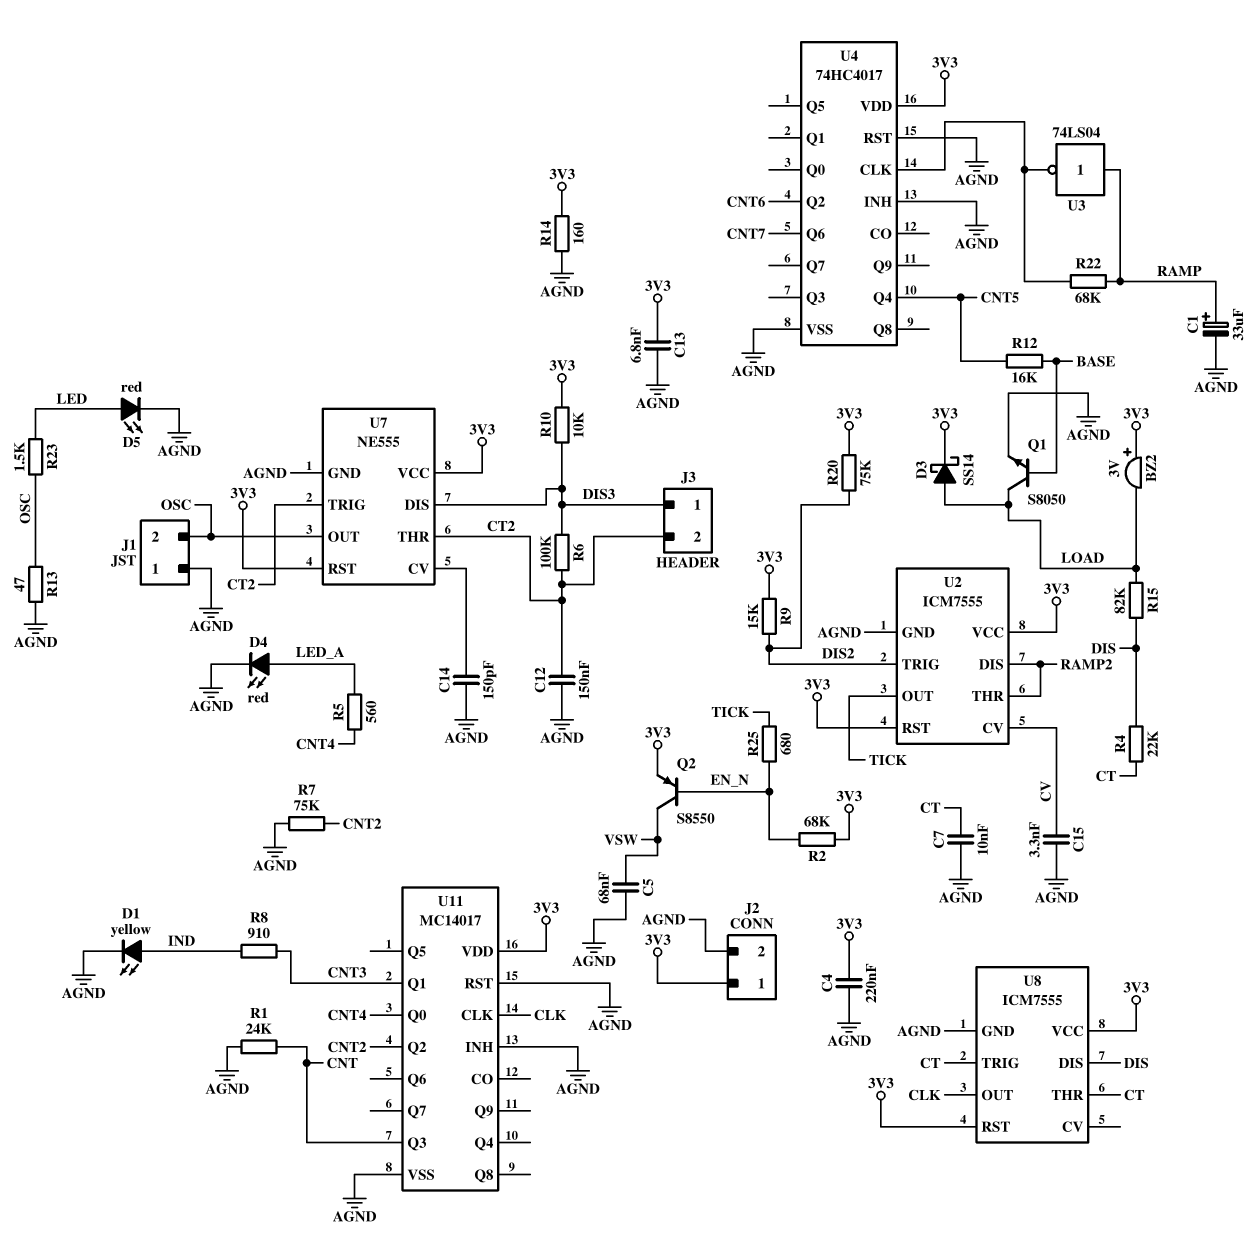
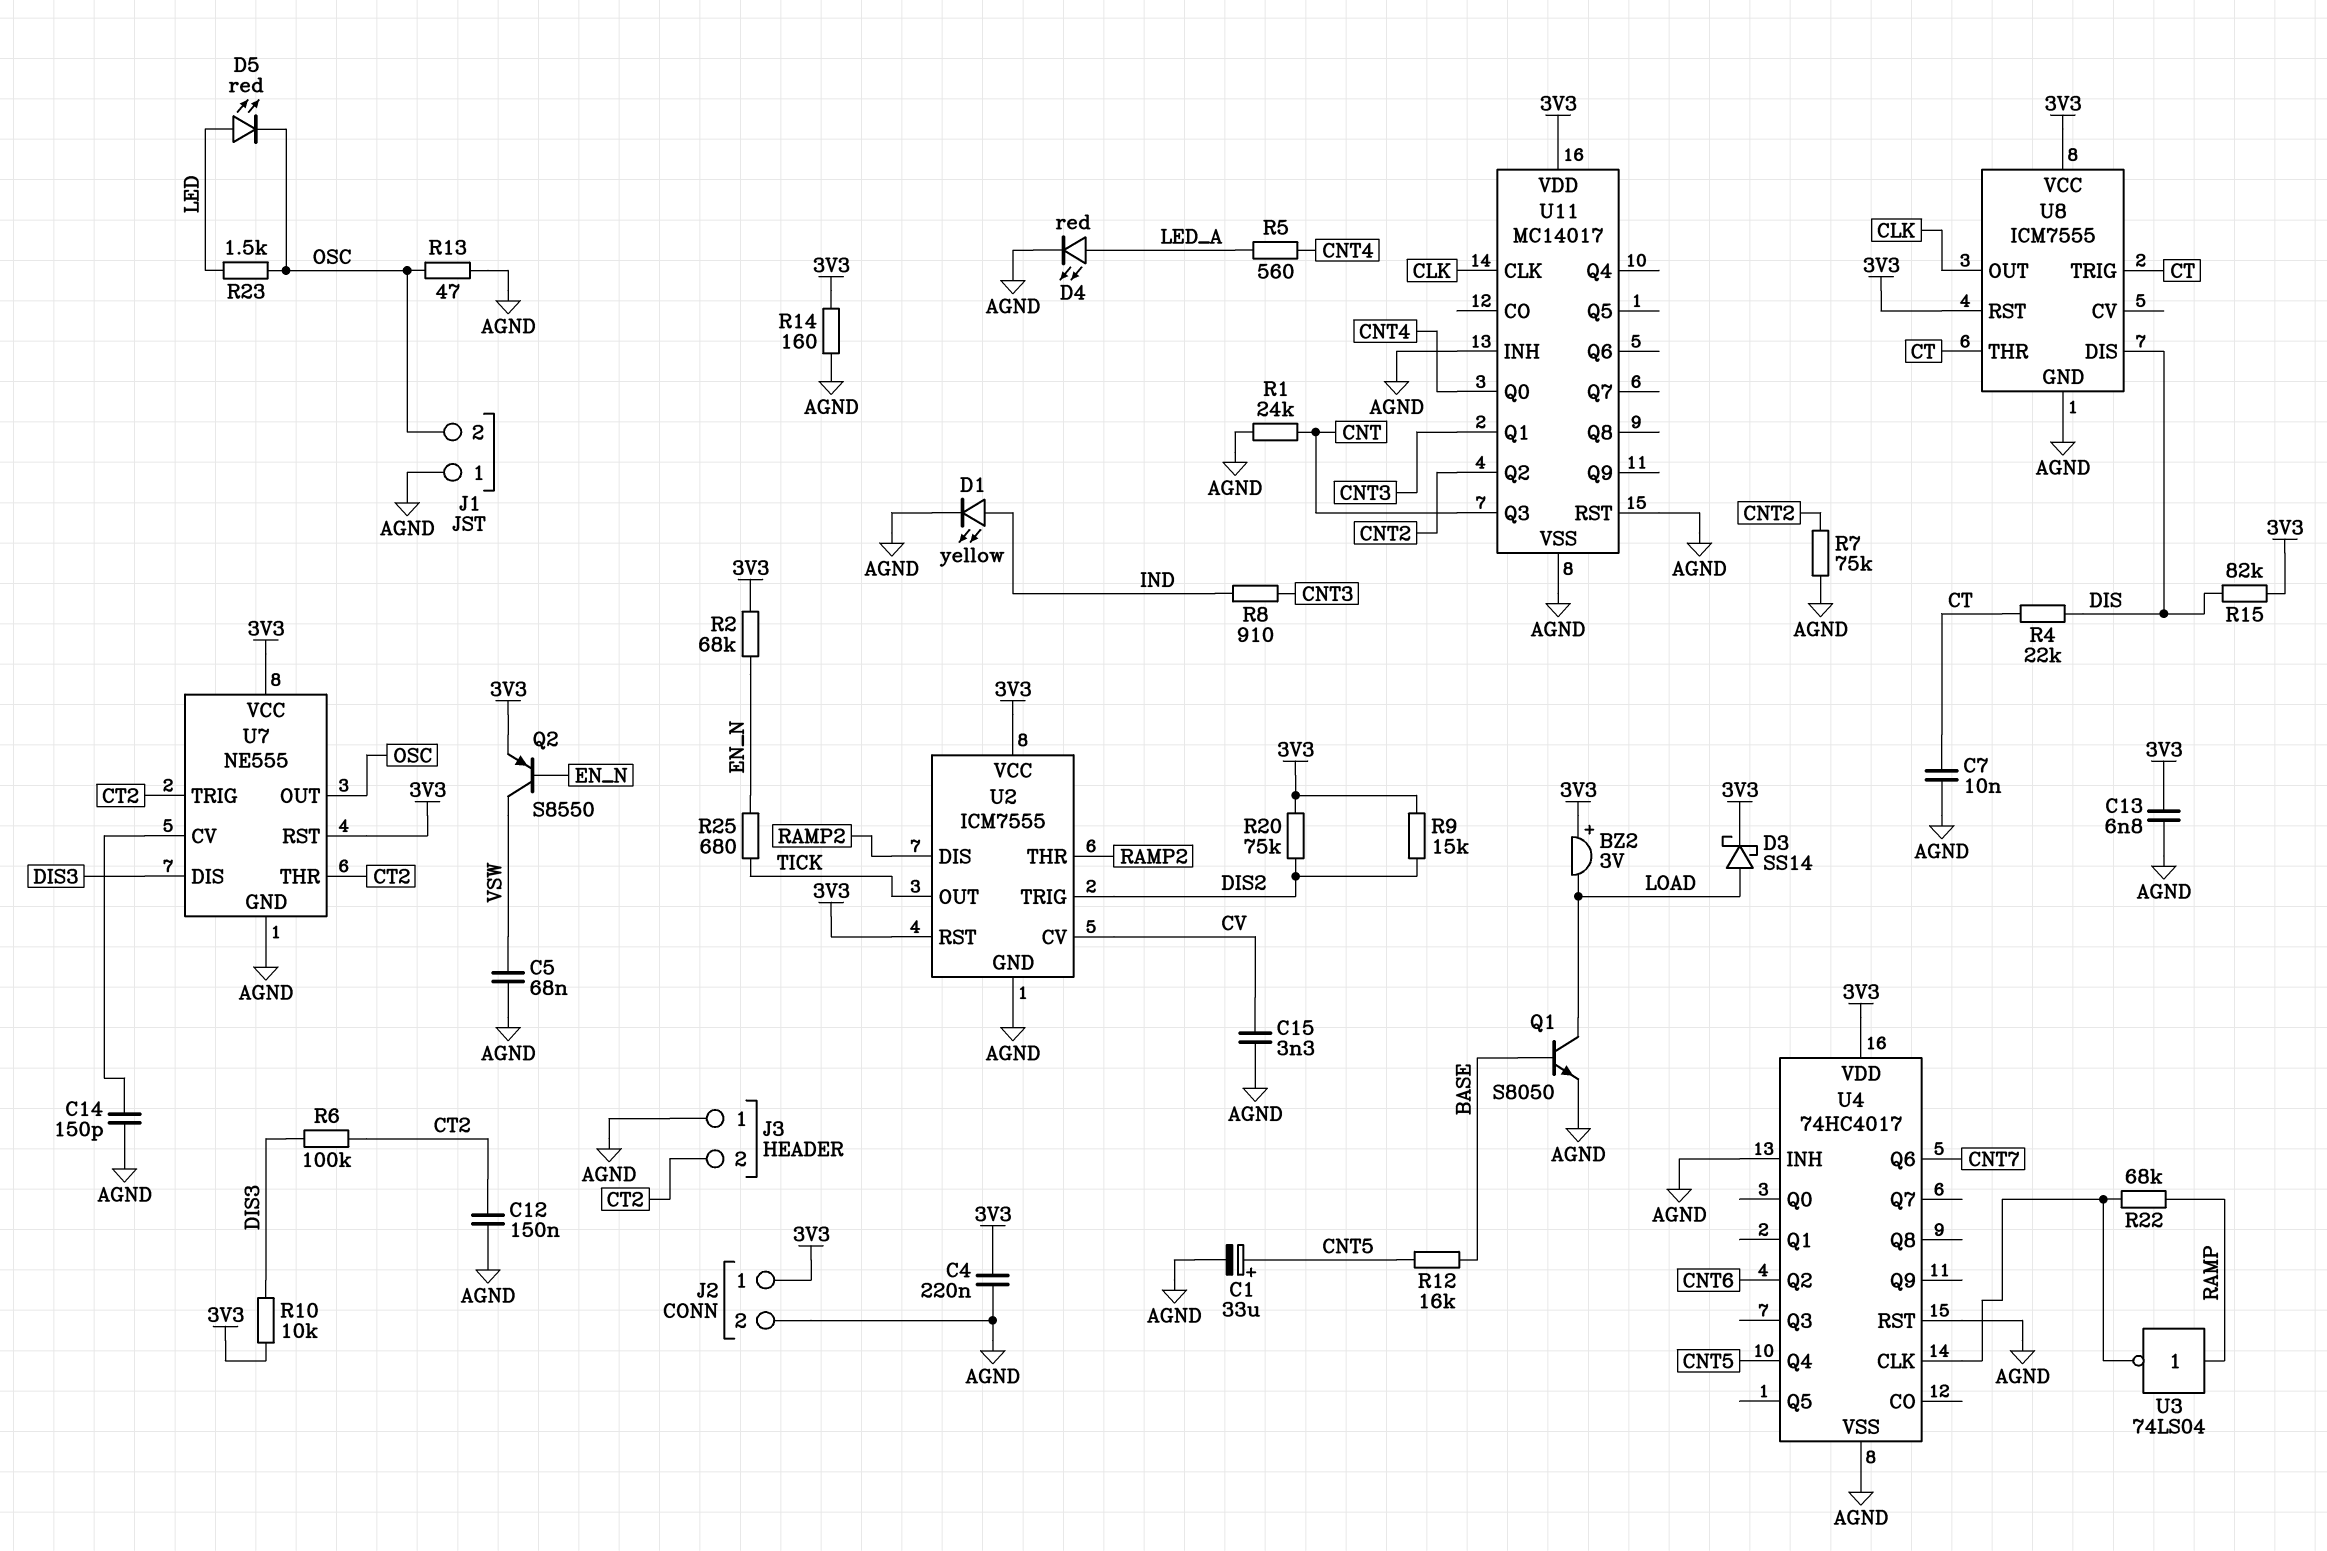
C1: 33uF (plus RAMP, minus AGND) -> 33uF (plus CNT5, minus AGND)
D5: LED red (A LED, K AGND) -> LED red (A LED, K OSC)
J3 pin 1: DIS3 -> AGND
R15: 82k (DIS, LOAD) -> 82k (3V3, DIS)

